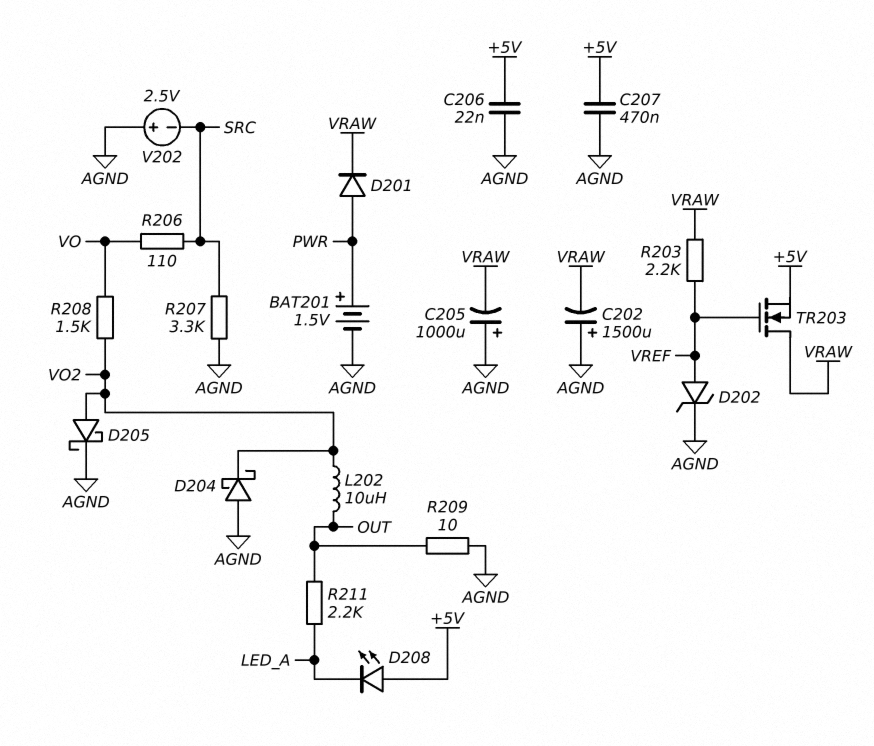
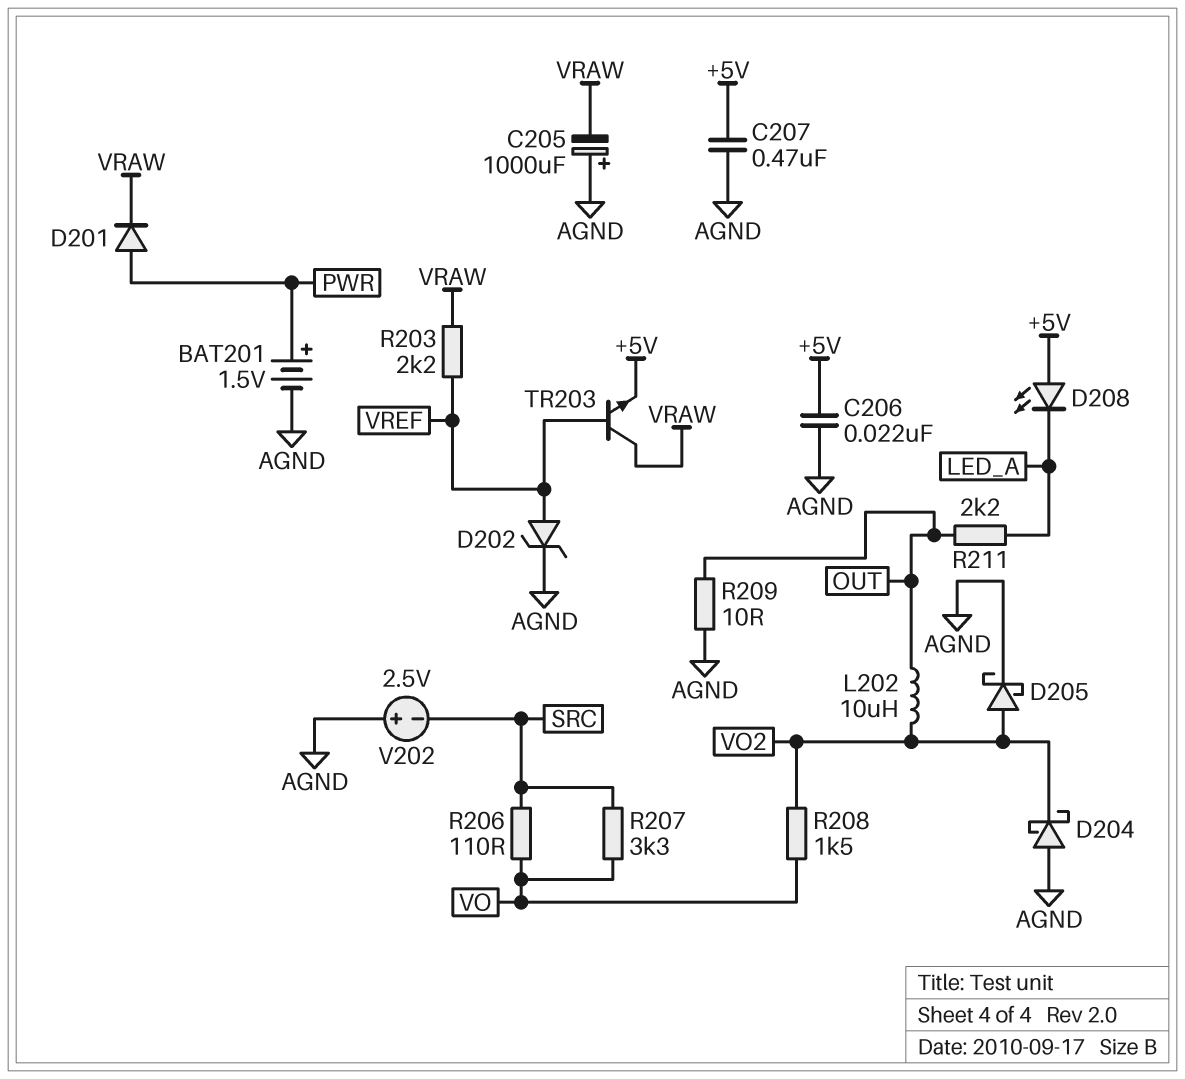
C202: 1500uF (plus AGND, minus VRAW) -> none
R207: 3.3k (AGND, SRC) -> 3.3k (SRC, VO)
TR203: NMOS (G VREF, D VRAW, S +5V) -> NPN (B VREF, C VRAW, E +5V)

